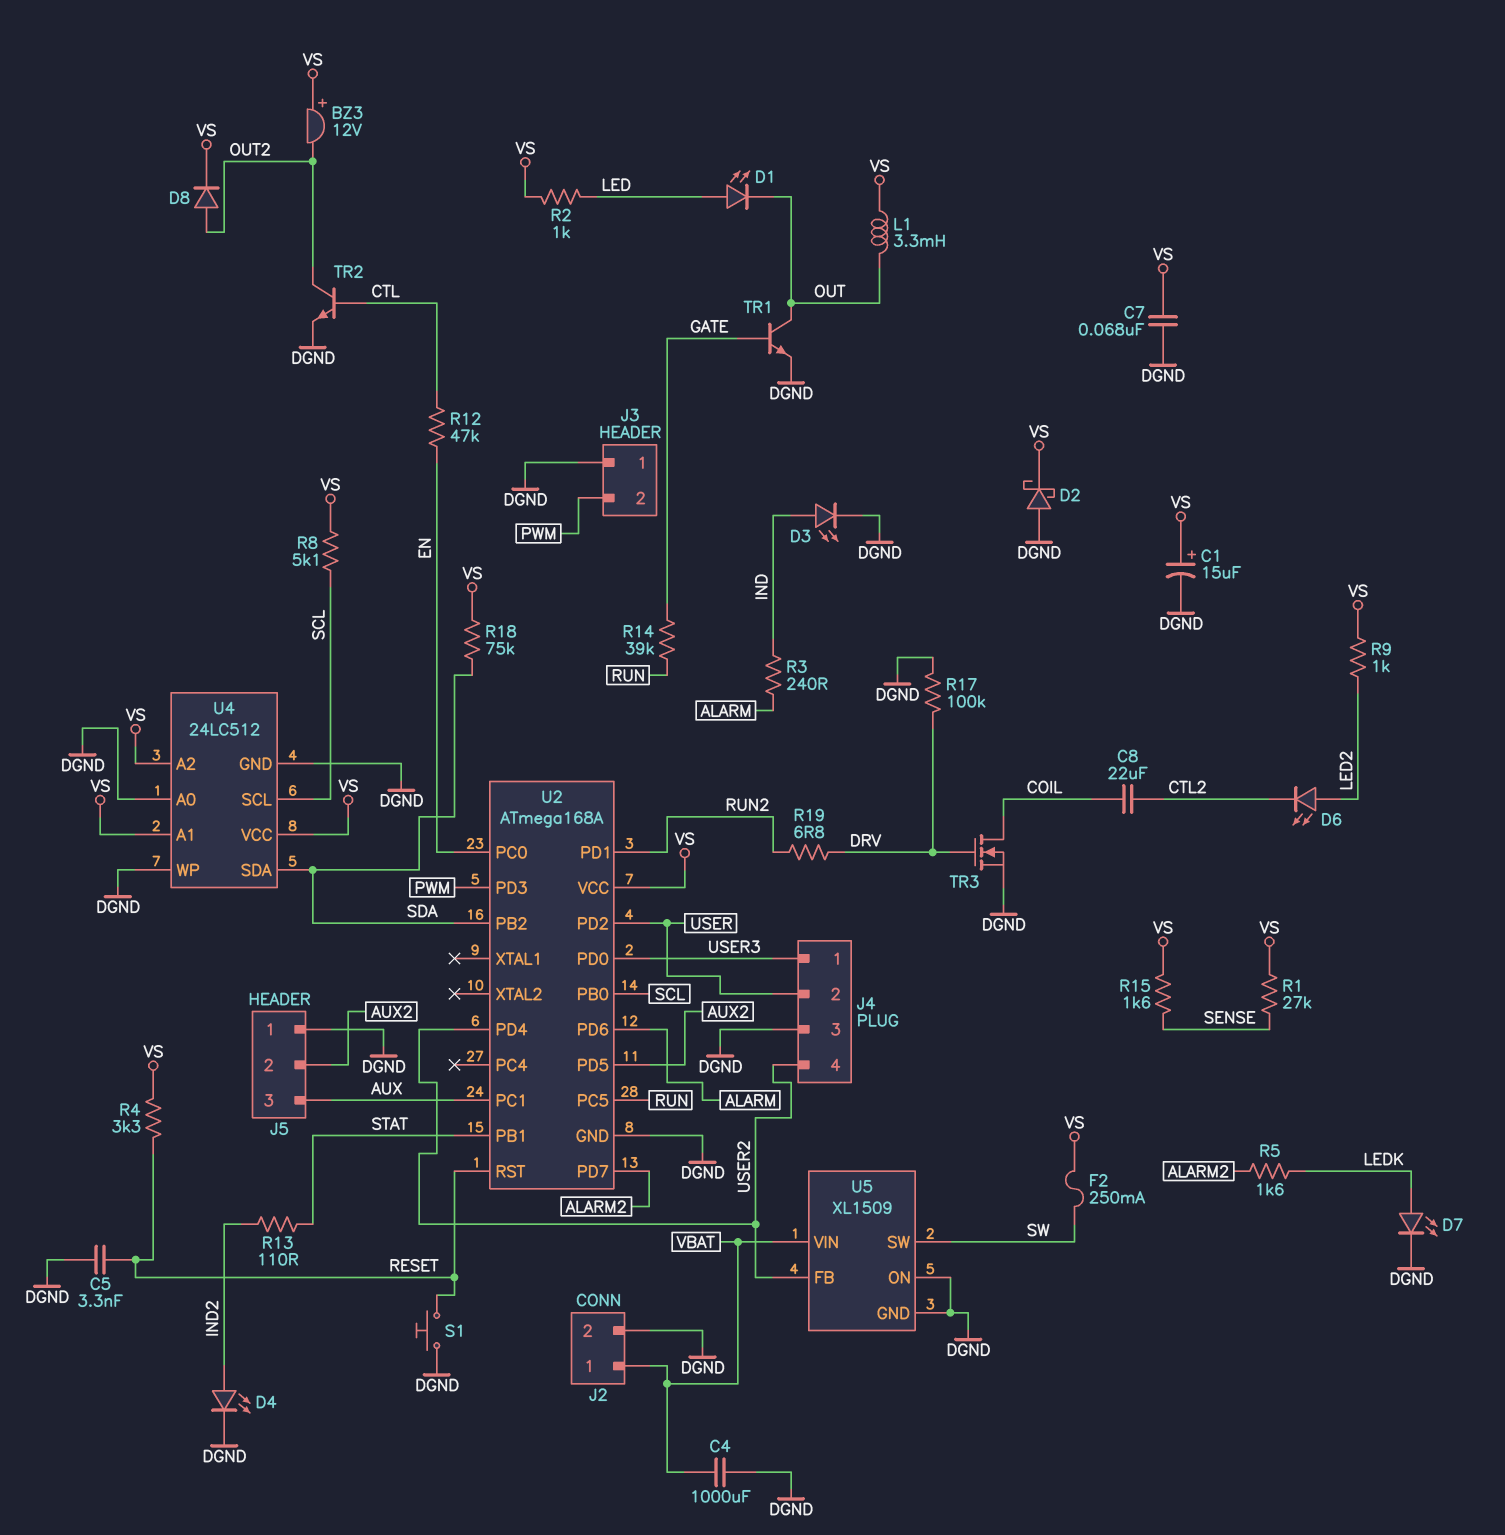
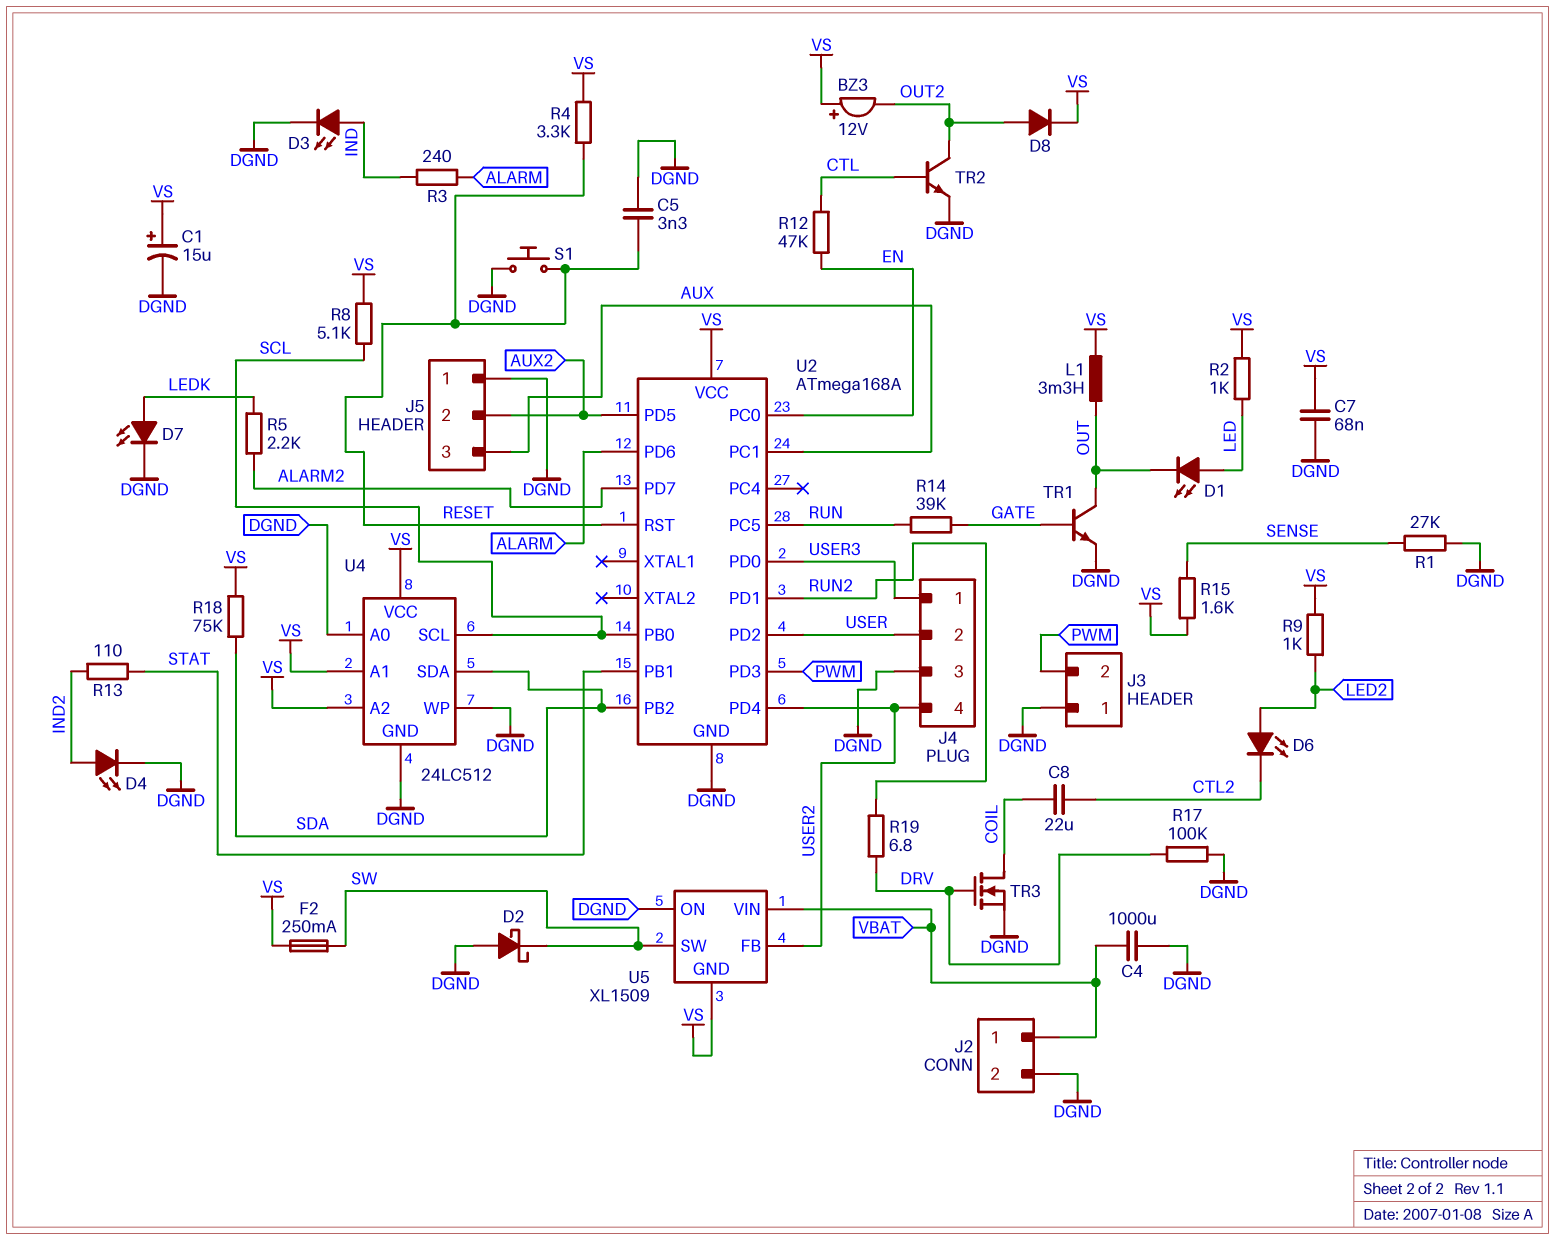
D2: schottky (A DGND, K VS) -> schottky (A DGND, K SW)
R1: 27k (SENSE, VS) -> 27k (DGND, SENSE)
R5: 1.6k (ALARM2, LEDK) -> 2.2k (ALARM2, LEDK)
U5 pin GND: DGND -> VS

